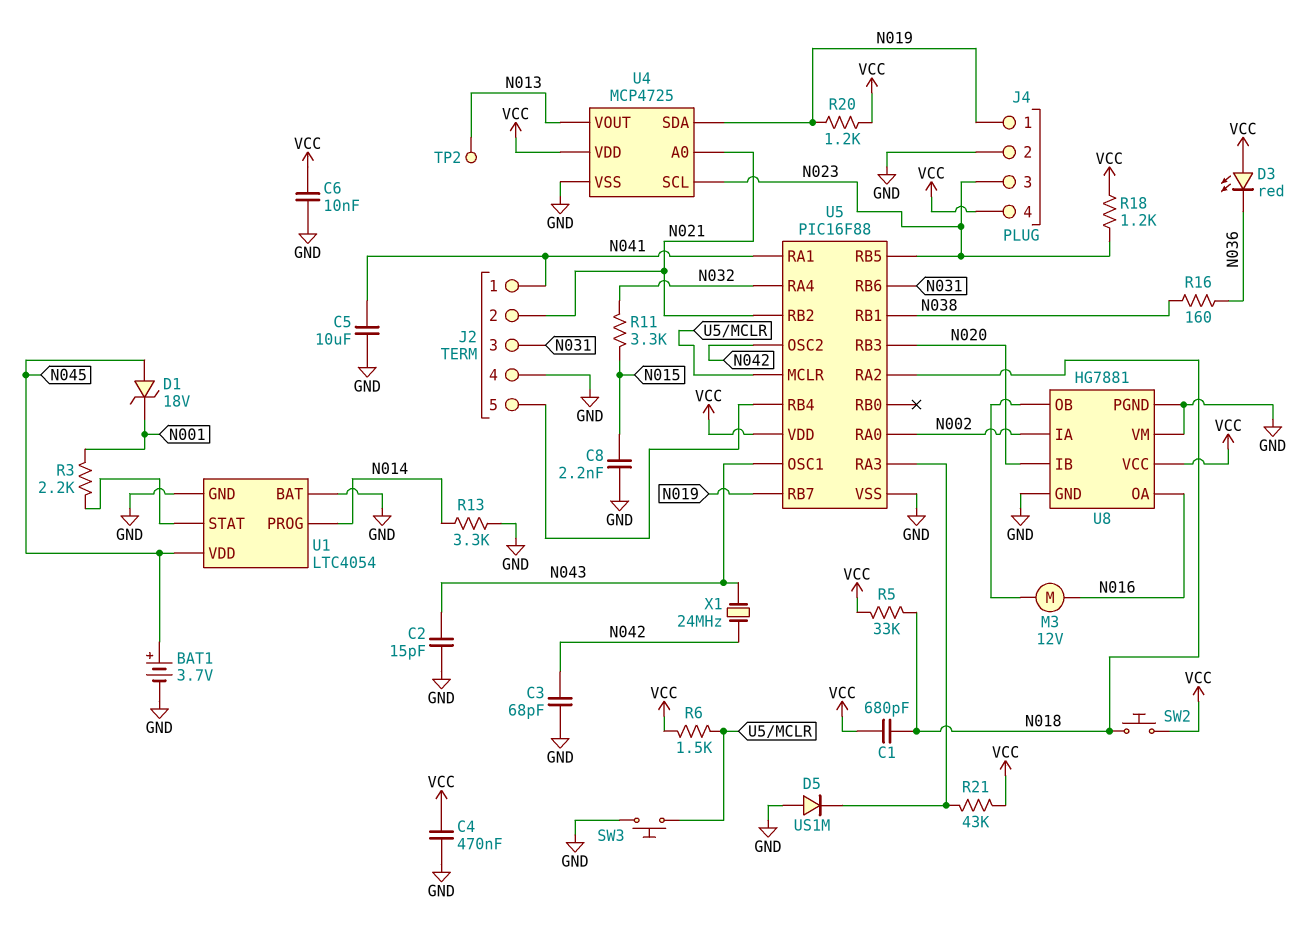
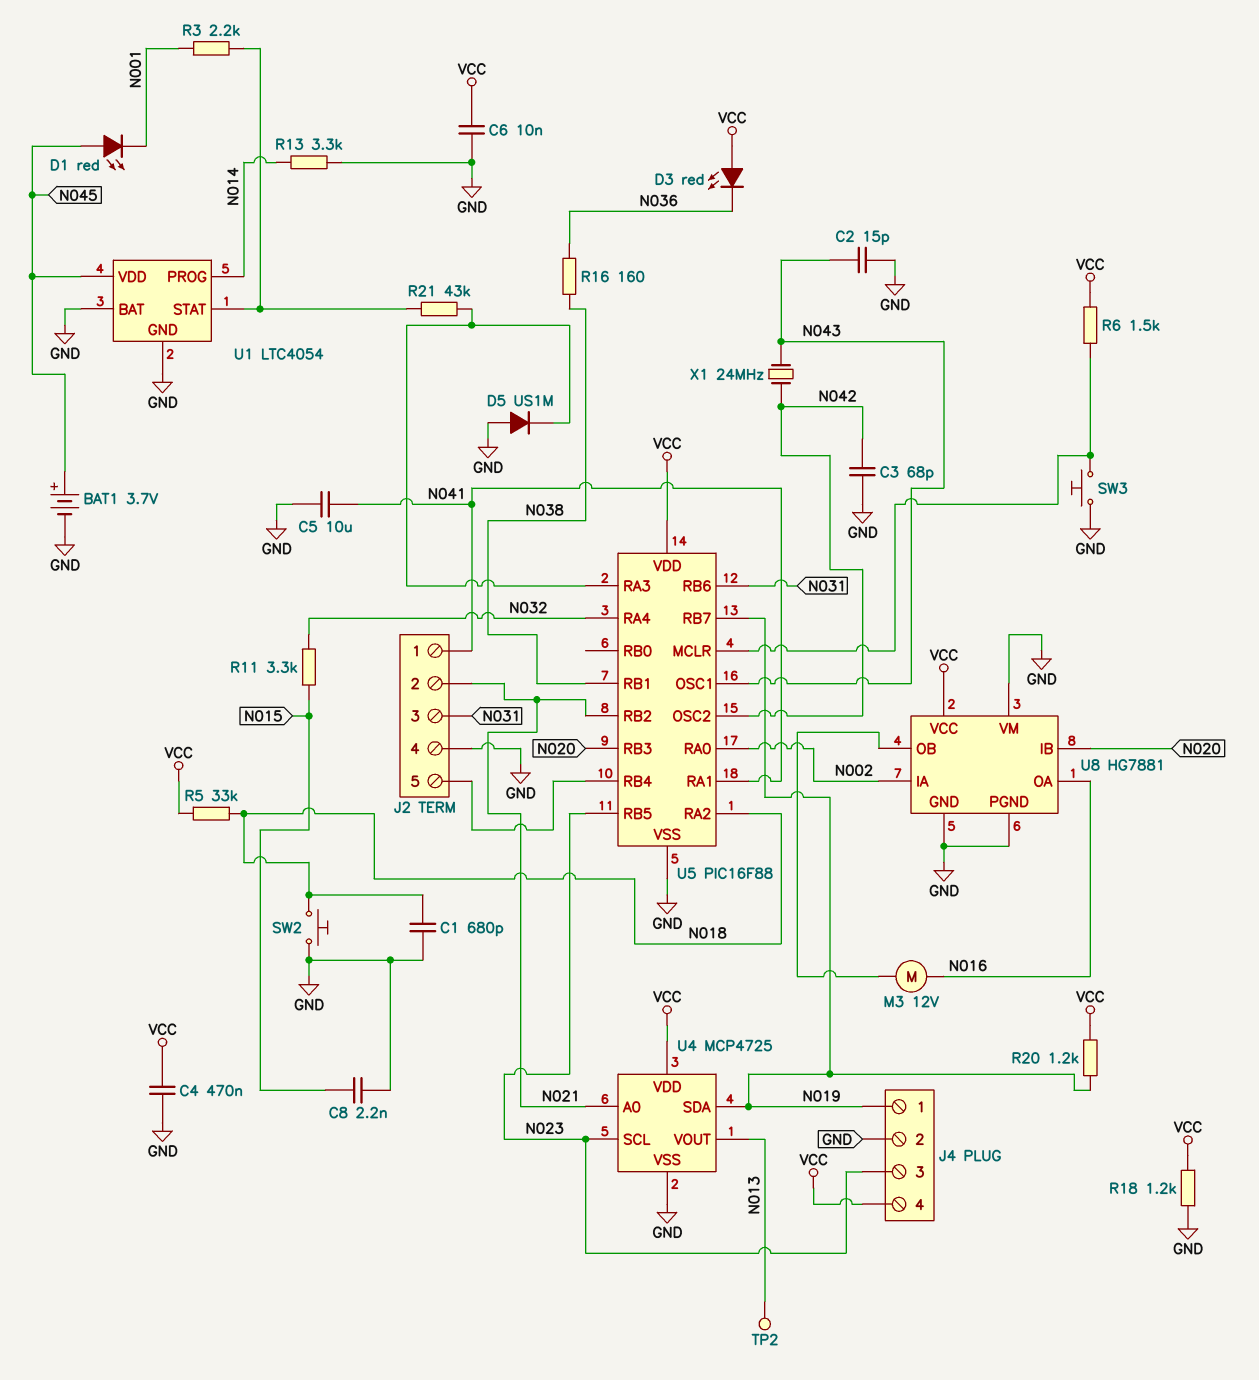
C1: 680pF (N018, VCC) -> 680pF (GND, N018)
D1: zener 18V (A N045, K N001) -> LED red (A N045, K N001)
R18: 1.2k (N023, VCC) -> 1.2k (GND, VCC)
R21: 43k (U5/RA3, VCC) -> 43k (U1/STAT, U5/RA3)
SW2: button (N018, VCC) -> button (GND, N018)

